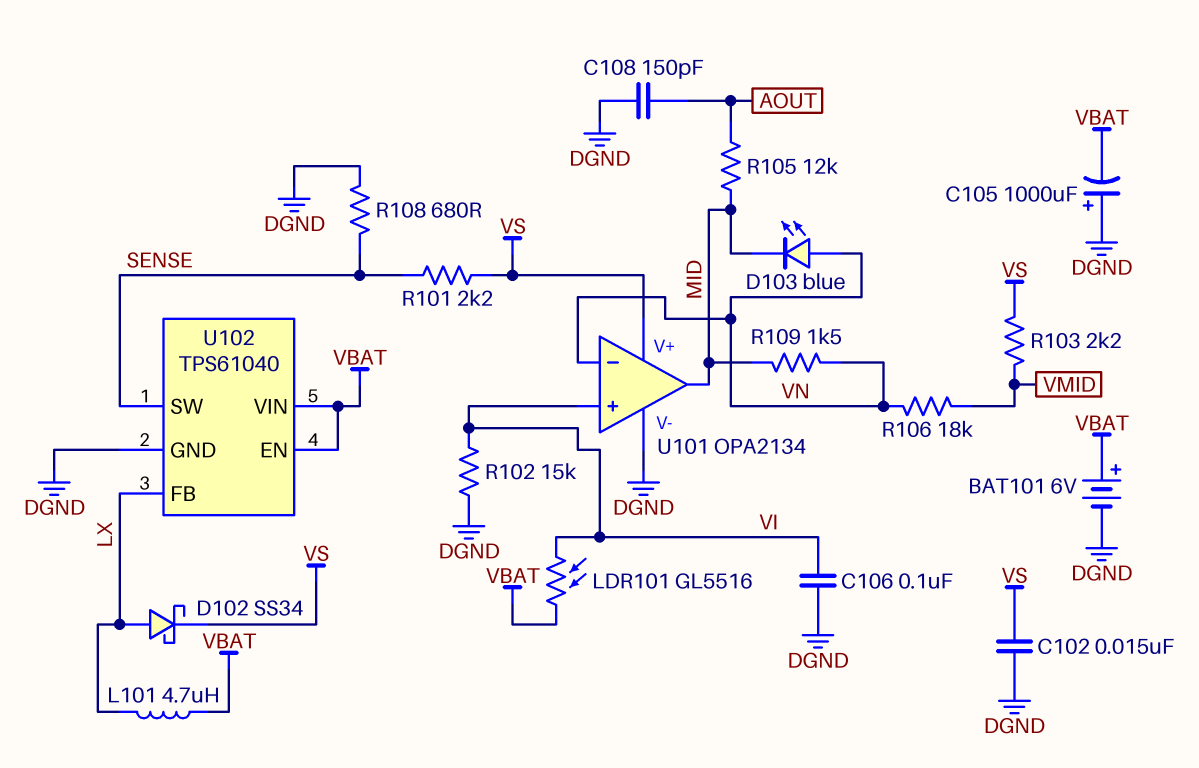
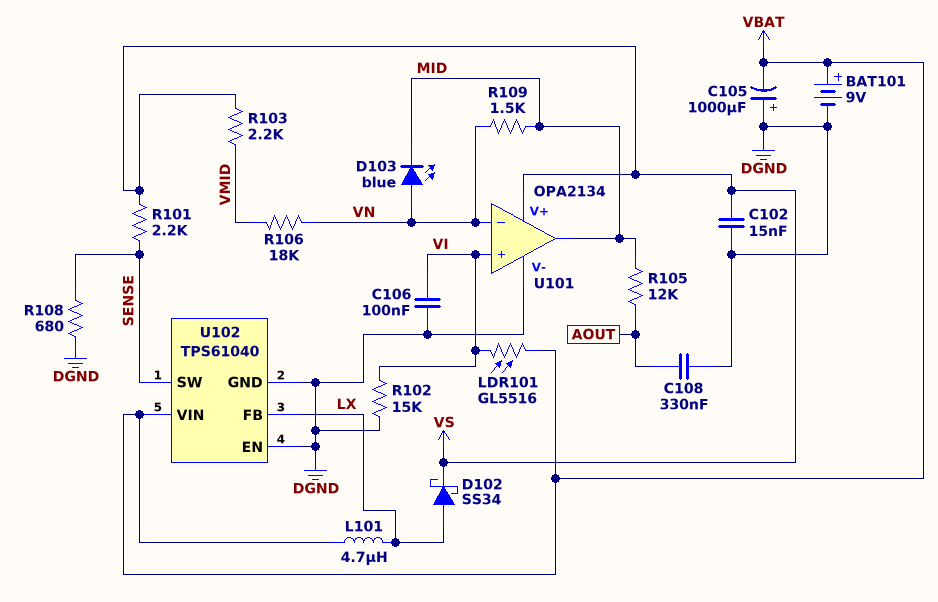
BAT101: 6V (plus VBAT, minus DGND) -> 9V (plus VBAT, minus DGND)
C108: 150pF (AOUT, DGND) -> 330nF (AOUT, DGND)
U102 pin EN: VBAT -> DGND

